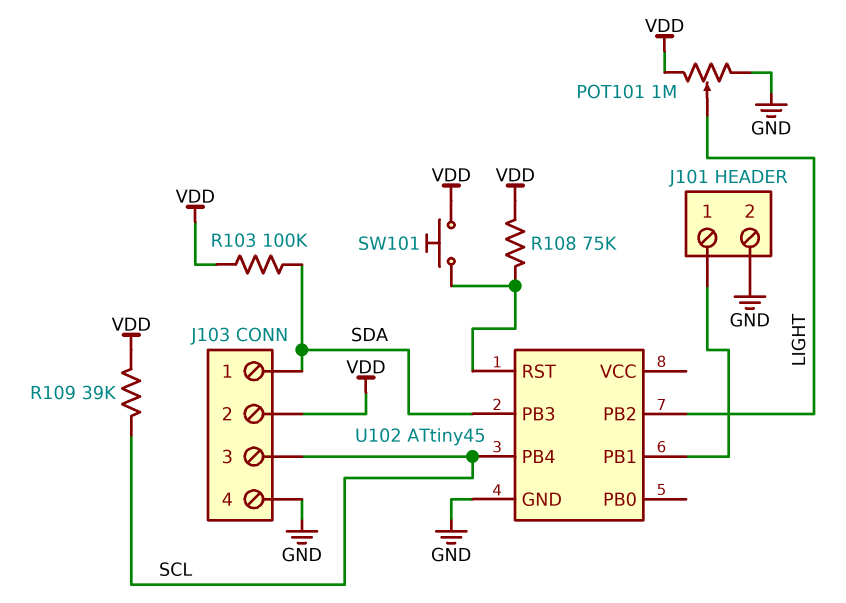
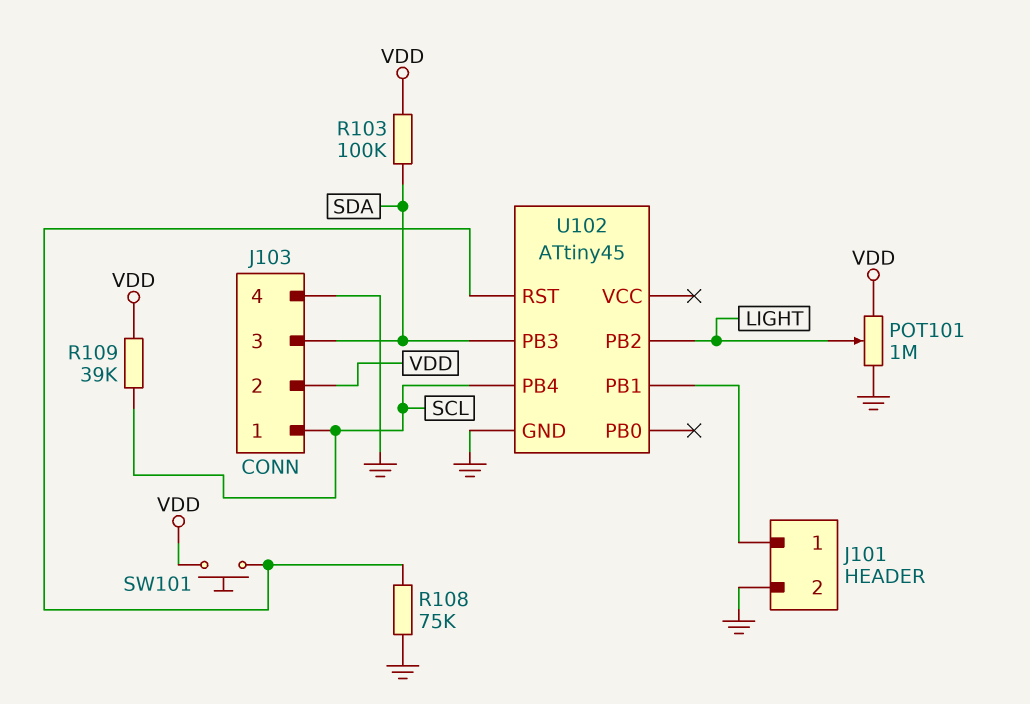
J103 pin 1: SDA -> SCL
J103 pin 3: SCL -> SDA
R108: 75k (U102/RST, VDD) -> 75k (GND, U102/RST)

